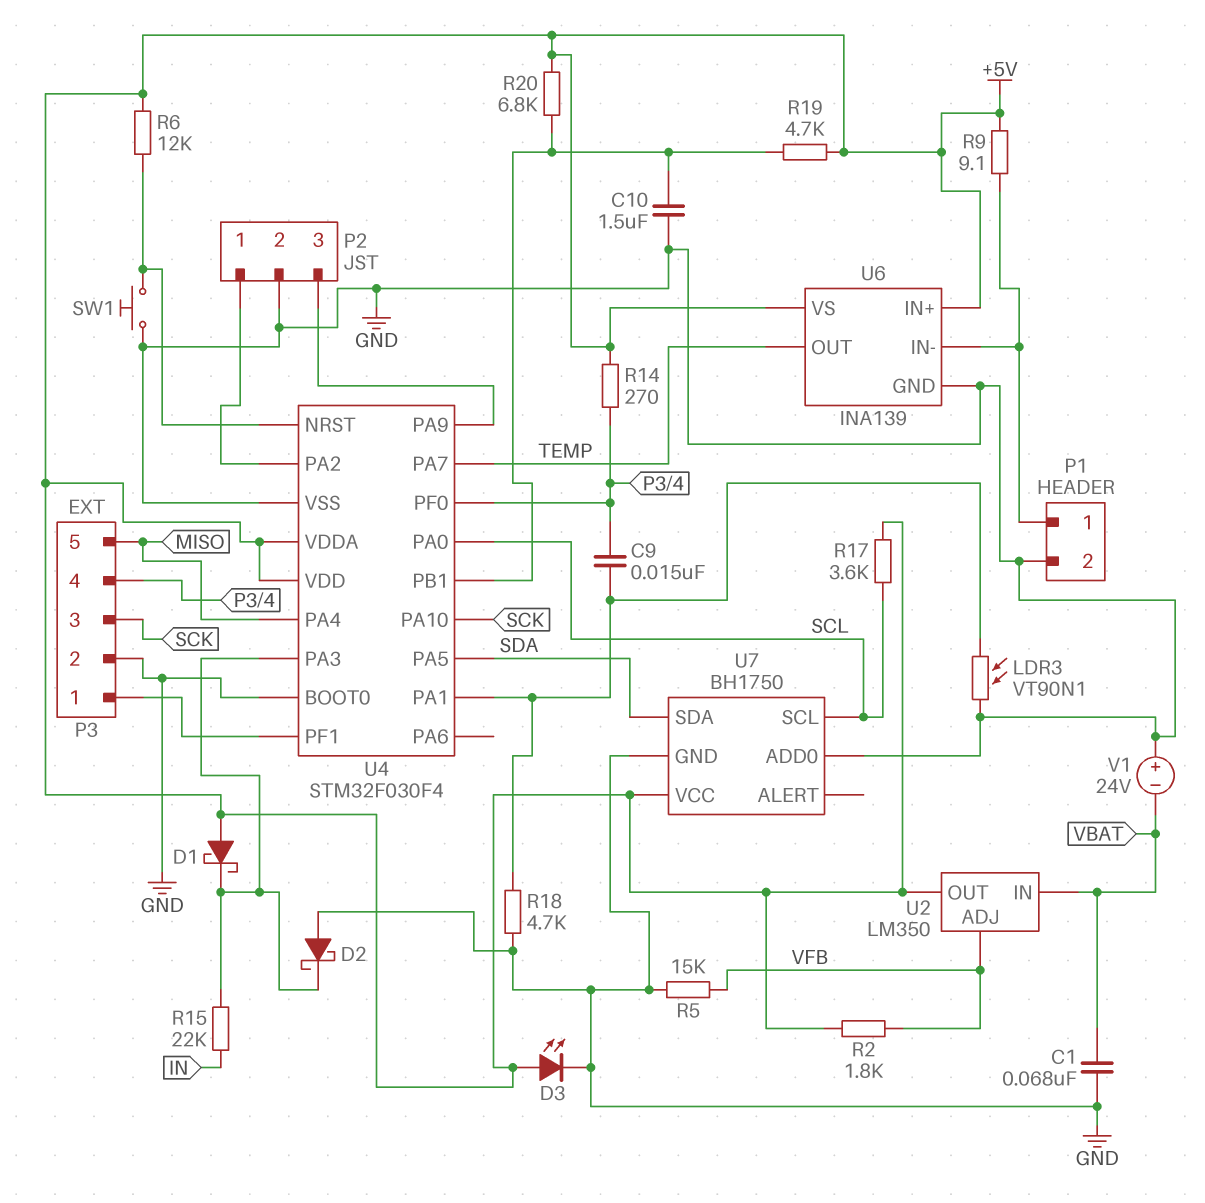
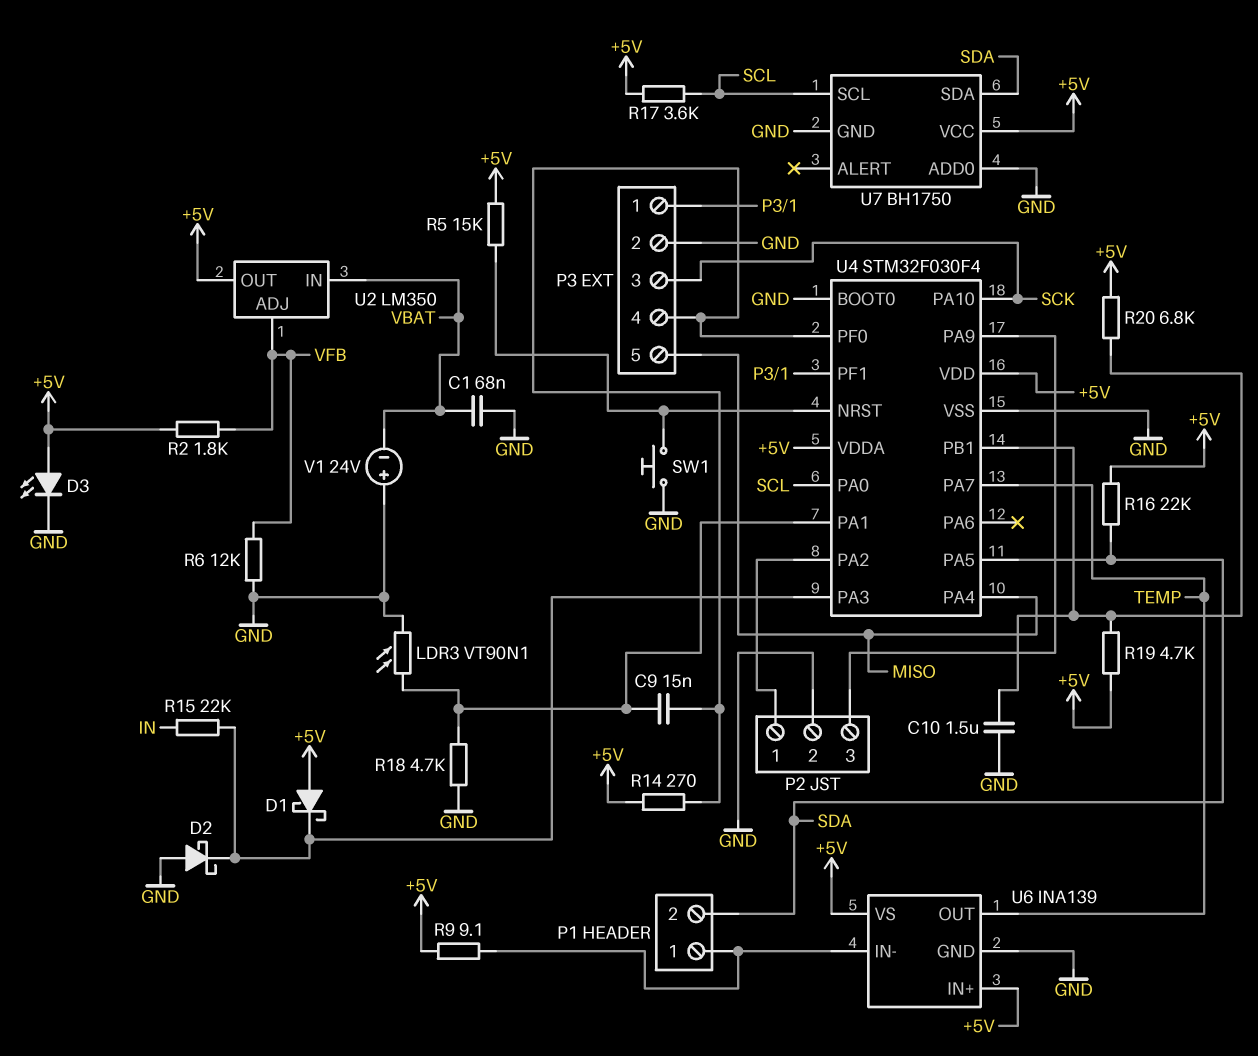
P1 pin 2: GND -> SDA
R5: 15k (GND, VFB) -> 15k (+5V, U4/NRST)
R6: 12k (+5V, U4/NRST) -> 12k (GND, VFB)
R16: none -> 22k (+5V, SDA)

